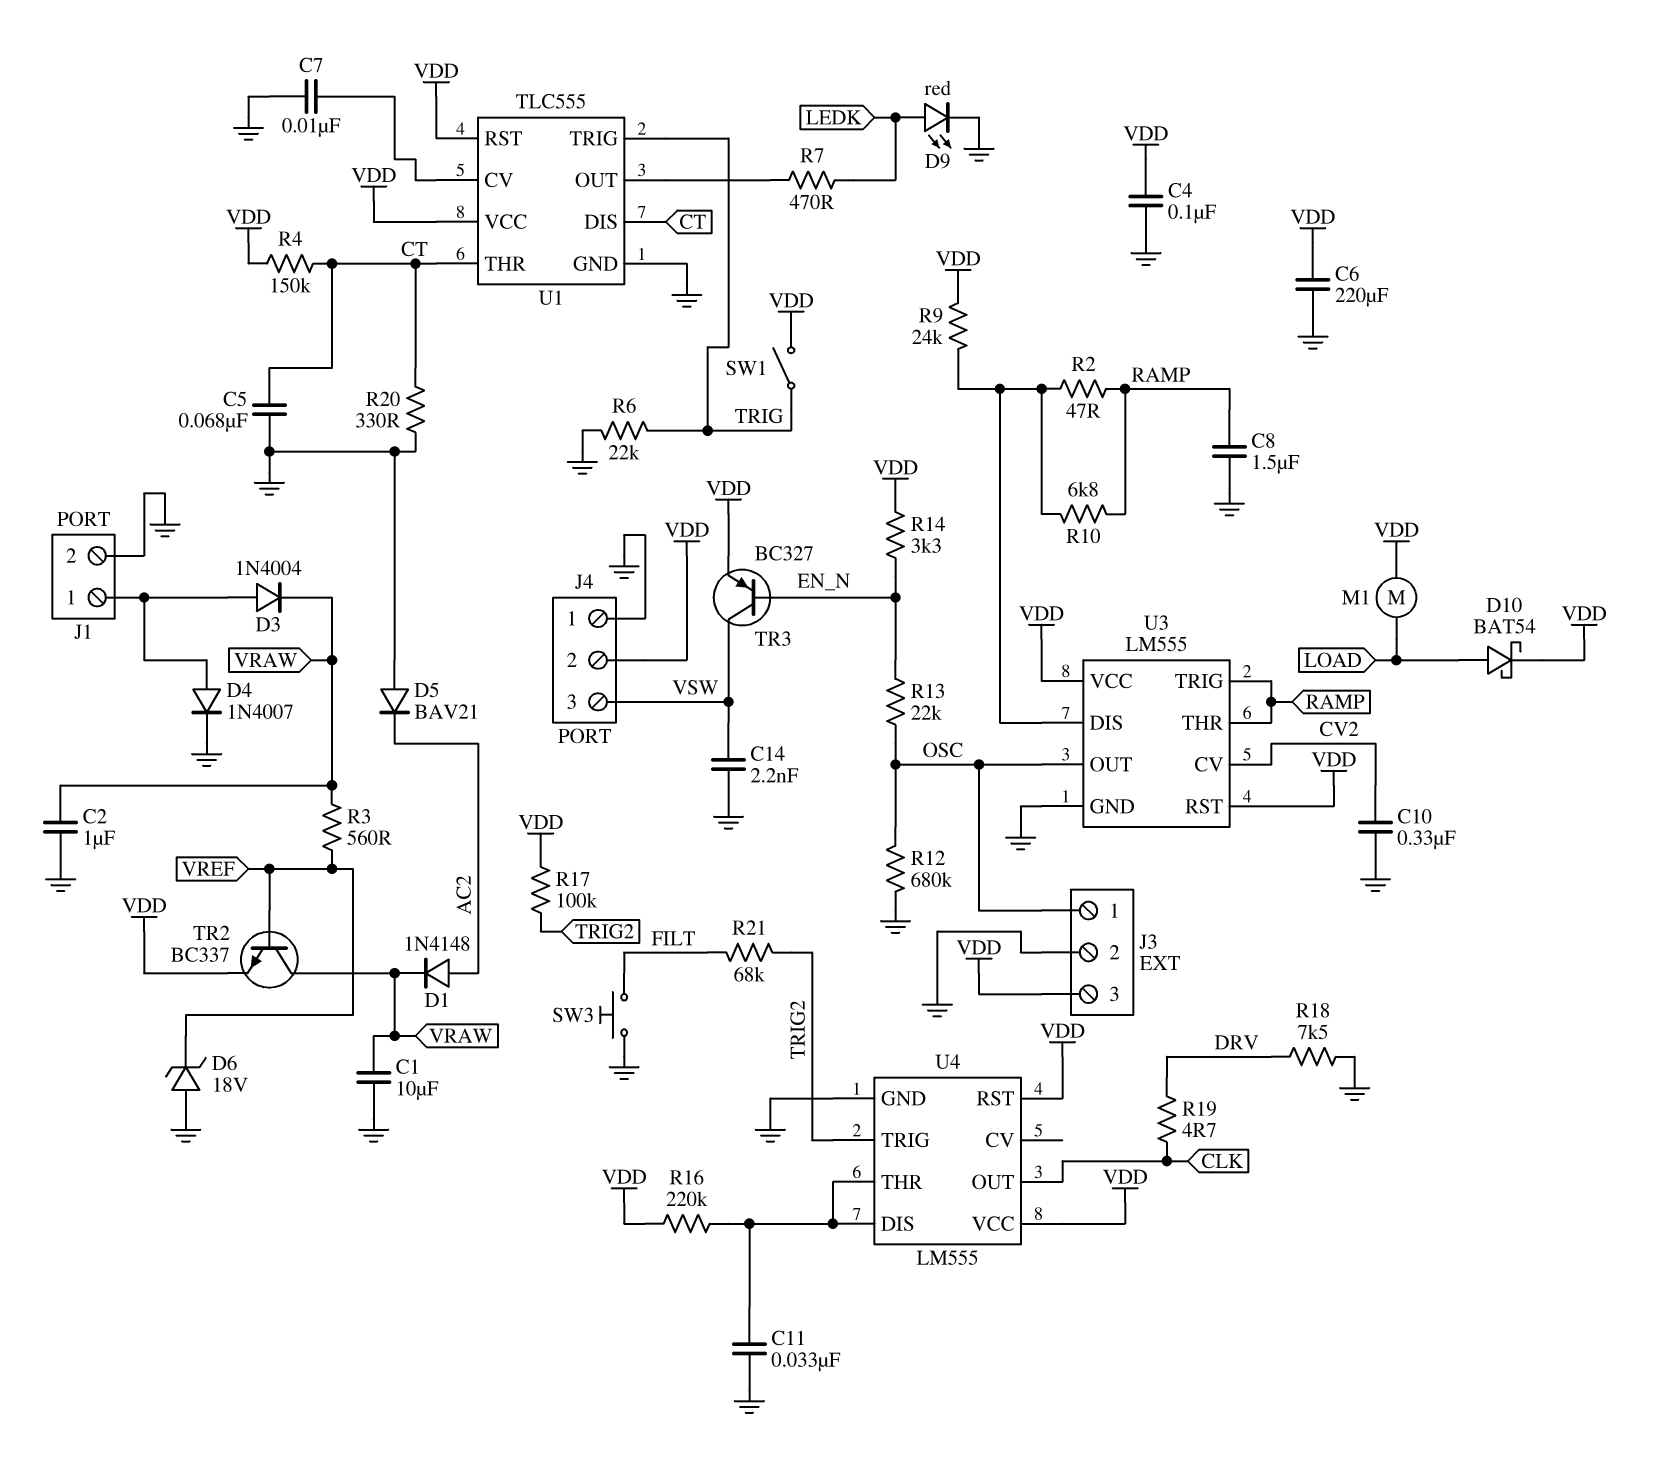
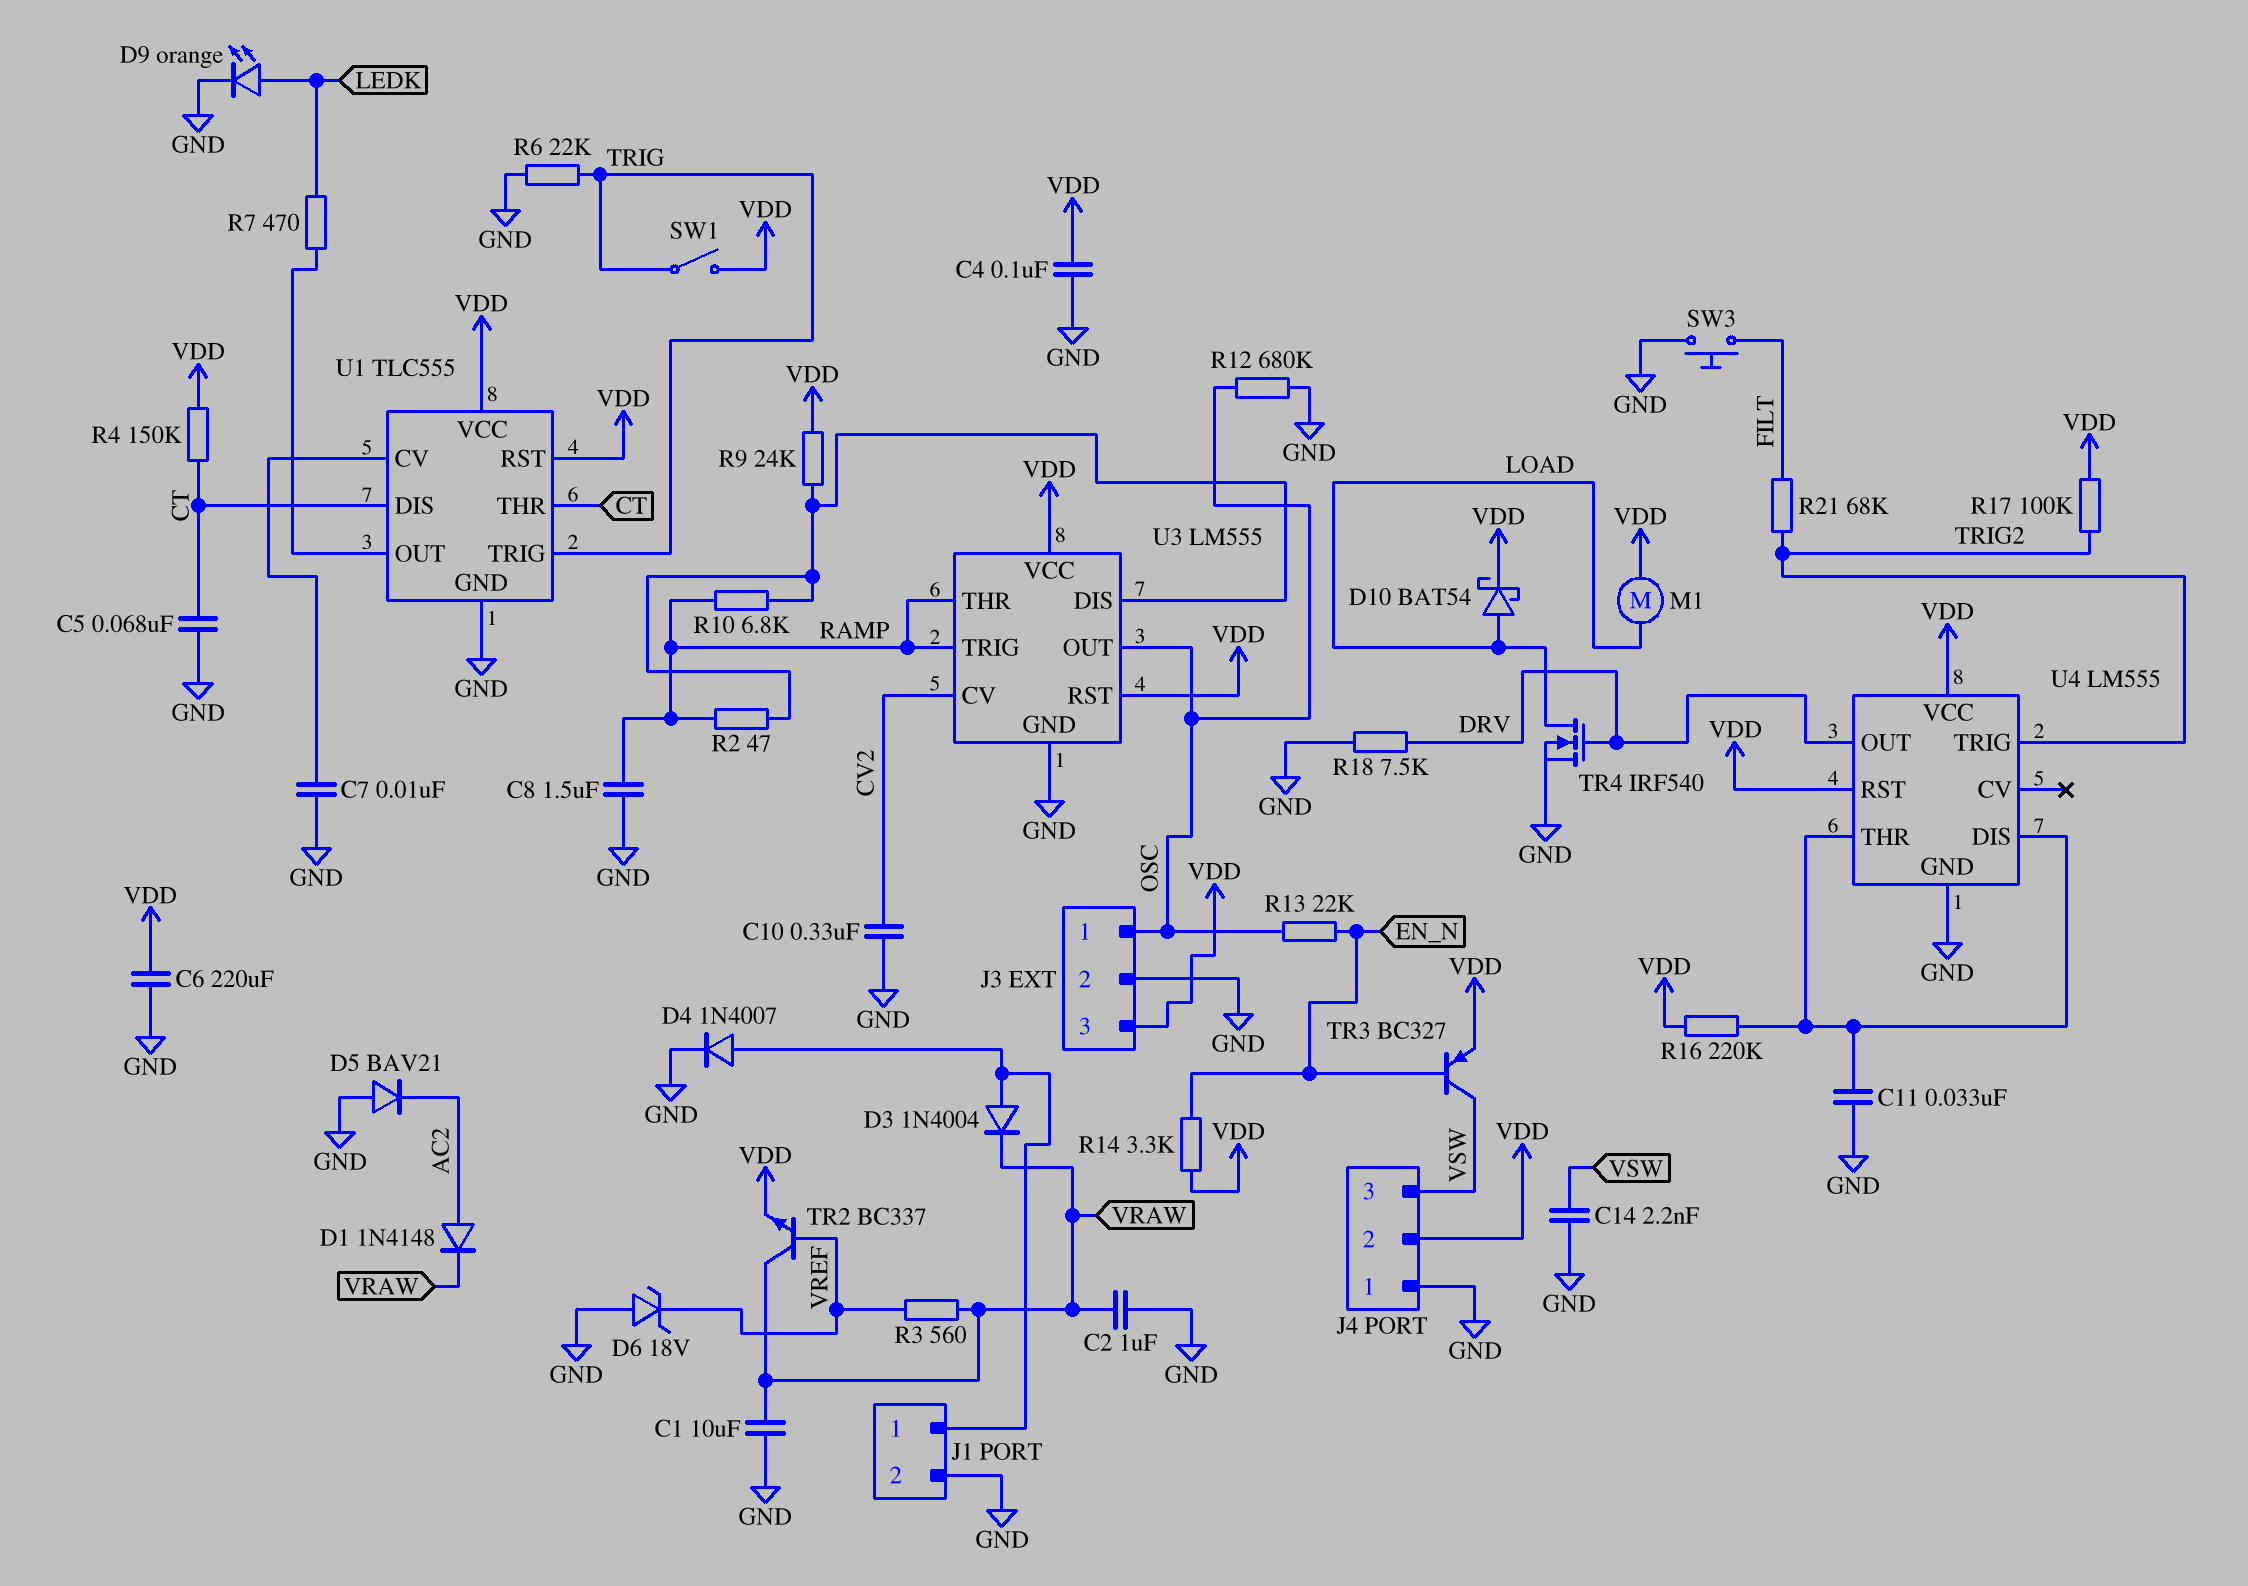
D9: LED red (A LEDK, K GND) -> LED orange (A LEDK, K GND)
R19: 4.7 (CLK, DRV) -> none
R20: 330 (CT, GND) -> none
TR4: none -> NMOS IRF540 (G DRV, D LOAD, S GND)
U4 pin OUT: CLK -> DRV

